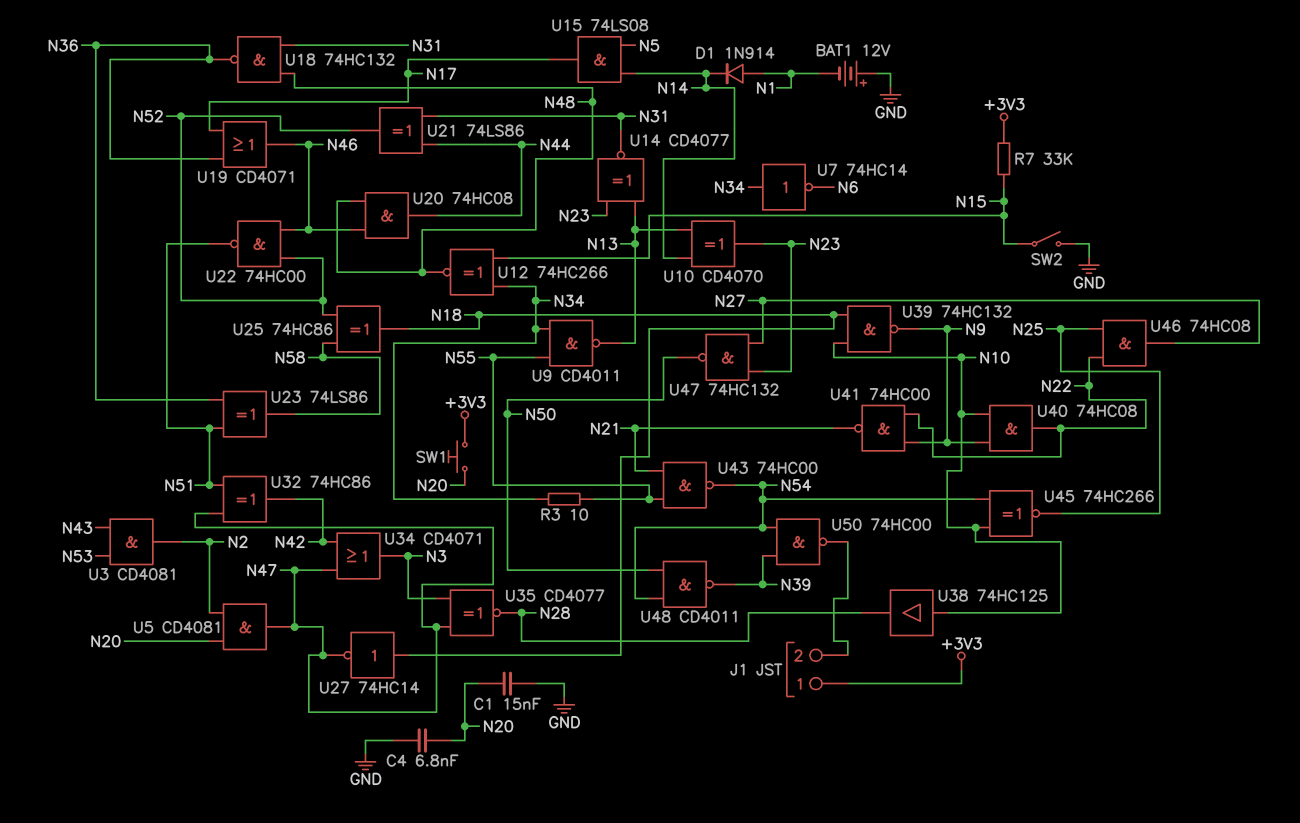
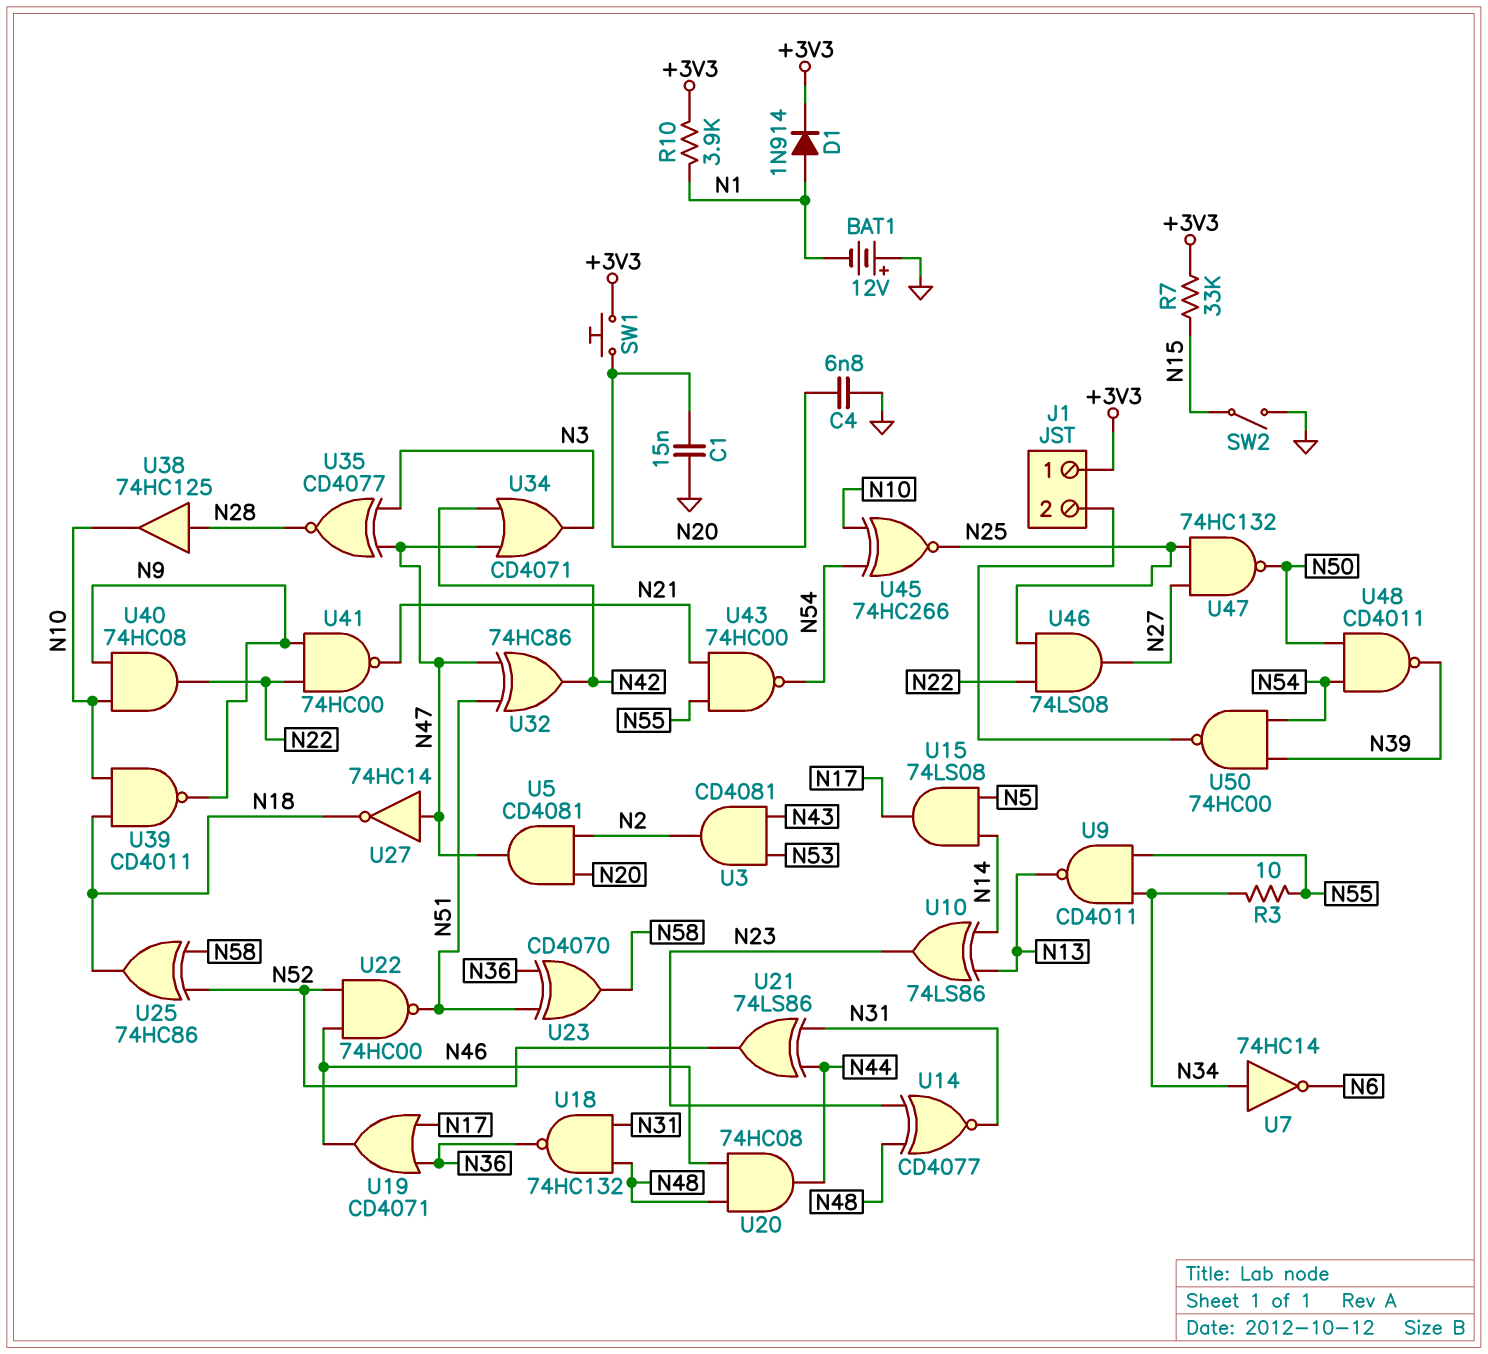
D1: diode 1N914 (A N1, K N14) -> diode 1N914 (A N1, K +3V3)
R10: none -> 3.9k (+3V3, N1)
U10: XOR CD4070 (in N13, in N14, out N23) -> XOR 74LS86 (in N13, in N14, out N23)
U12: XNOR 74HC266 (in N15, in N34, out N48) -> none
U14: XNOR CD4077 (in N13, in N23, out N31) -> XNOR CD4077 (in N23, in N48, out N31)
U23: XOR 74LS86 (in N36, in N51, out N58) -> XOR CD4070 (in N36, in N51, out N58)
U27: NOT 74HC14 (in N18, out N47) -> NOT 74HC14 (in N47, out N18)
U38: buffer 74HC125 (in N10, out N28) -> buffer 74HC125 (in N28, out N10)
U39: NAND 74HC132 (in N10, in N18, out N9) -> NAND CD4011 (in N10, in N18, out N9)
U46: AND 74HC08 (in N22, in N25, out N27) -> AND 74LS08 (in N22, in N25, out N27)
U47: NAND 74HC132 (in N23, in N27, out N50) -> NAND 74HC132 (in N25, in N27, out N50)

